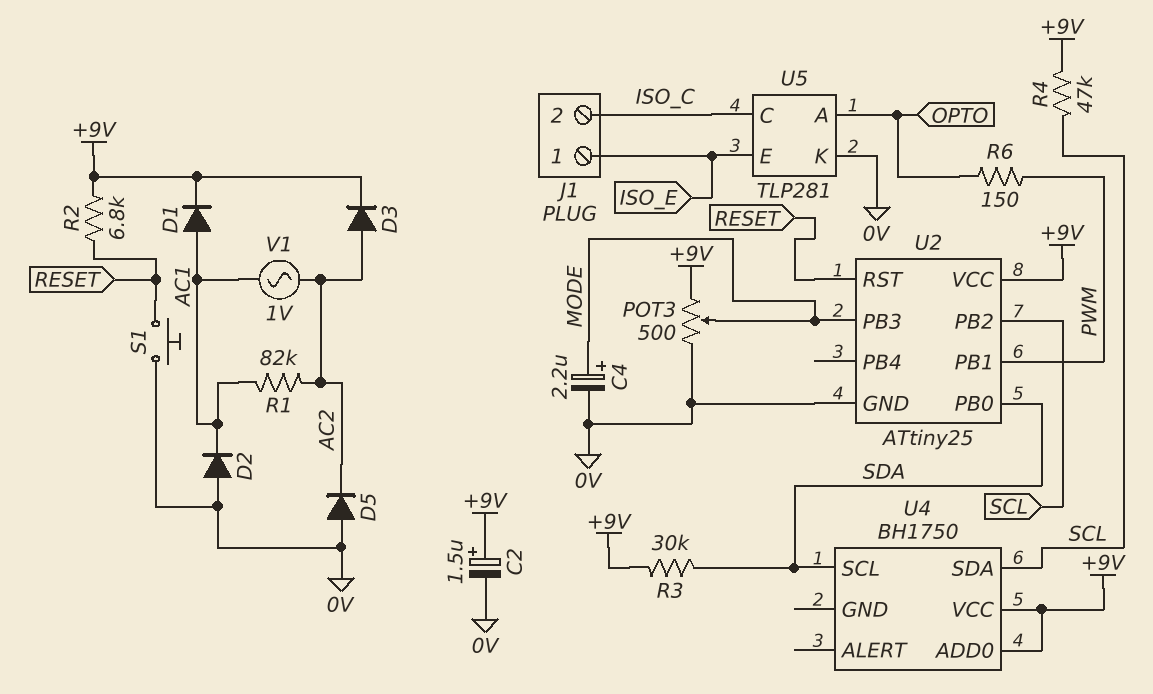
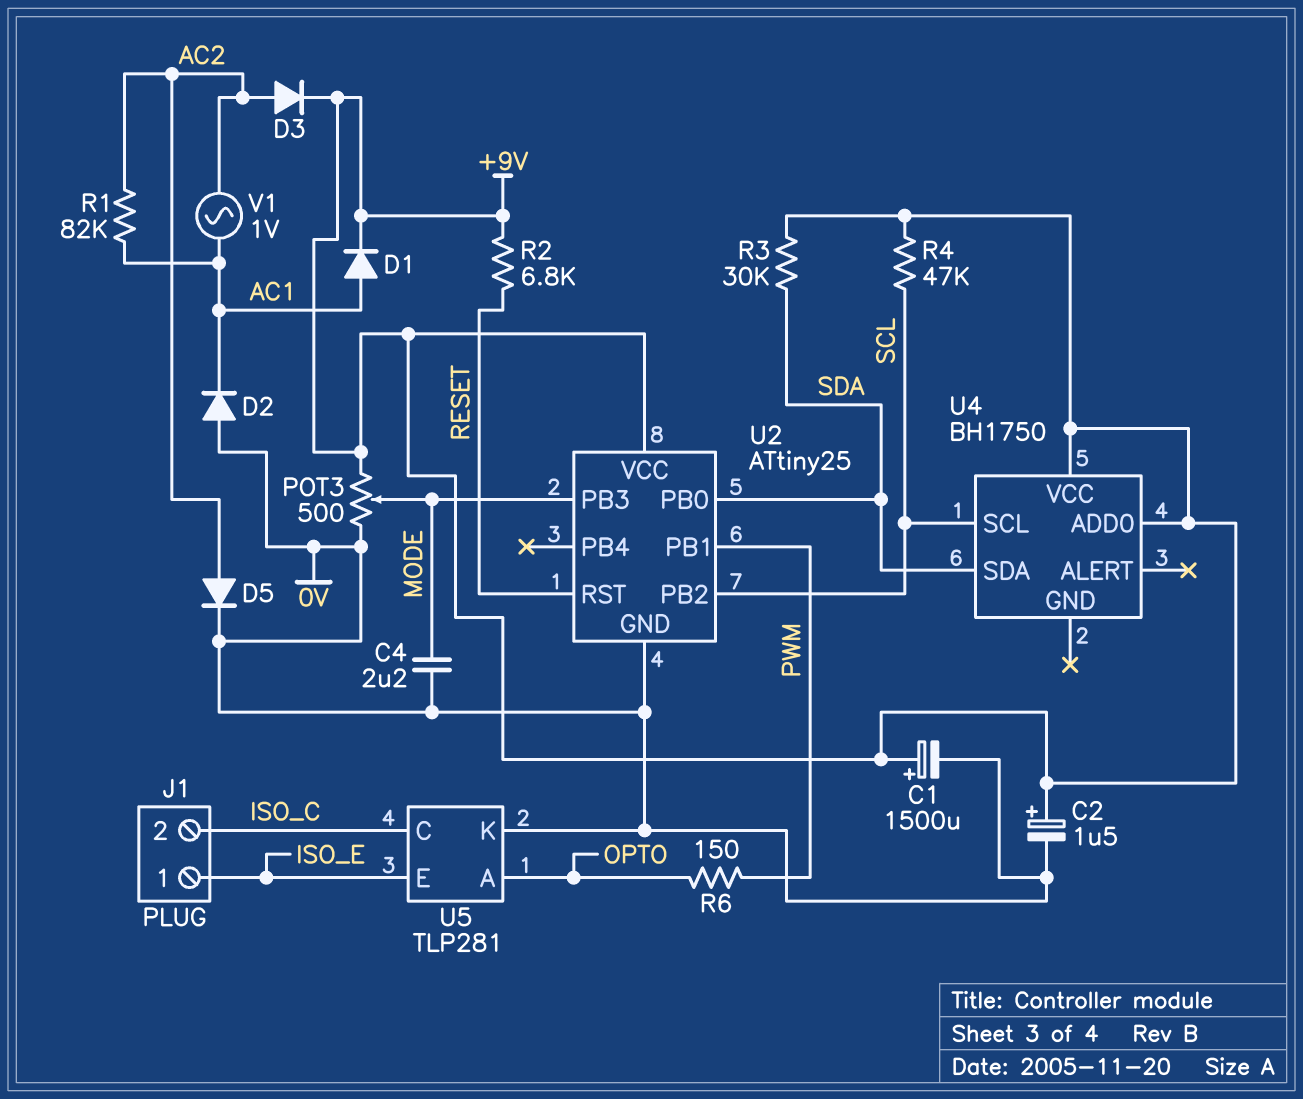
C1: none -> 1500uF (plus +9V, minus 0V)
C4: 2.2uF (plus MODE, minus 0V) -> 2.2uF (0V, MODE)
D5: diode (A 0V, K AC2) -> diode (A AC2, K 0V)
S1: button (0V, RESET) -> none
U4 pin SCL: SDA -> SCL
U4 pin SDA: SCL -> SDA

